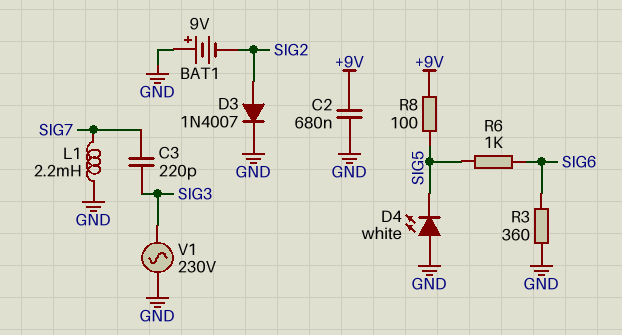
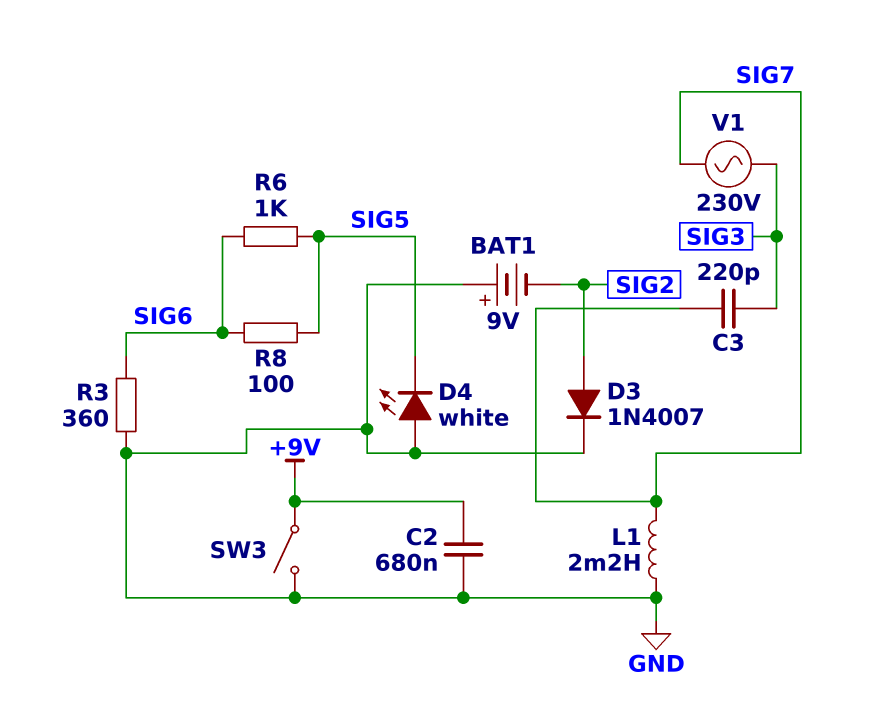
R8: 100 (+9V, SIG5) -> 100 (SIG5, SIG6)
SW3: none -> switch (+9V, GND)
V1: AC 230V (GND, SIG3) -> AC 230V (SIG3, SIG7)

